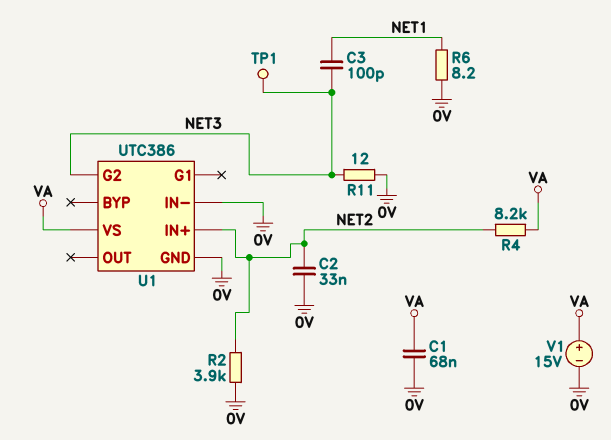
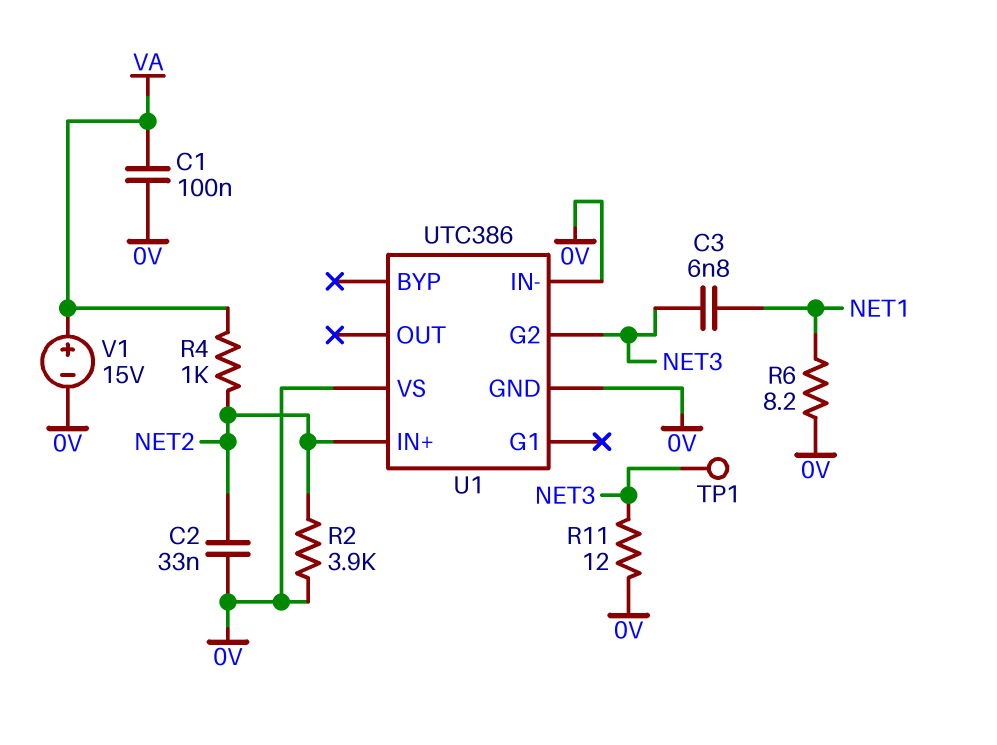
C1: 68nF (0V, VA) -> 100nF (0V, VA)
C3: 100pF (NET1, NET3) -> 6.8nF (NET1, NET3)
R4: 8.2k (NET2, VA) -> 1k (NET2, VA)
U1 pin VS: VA -> 0V

